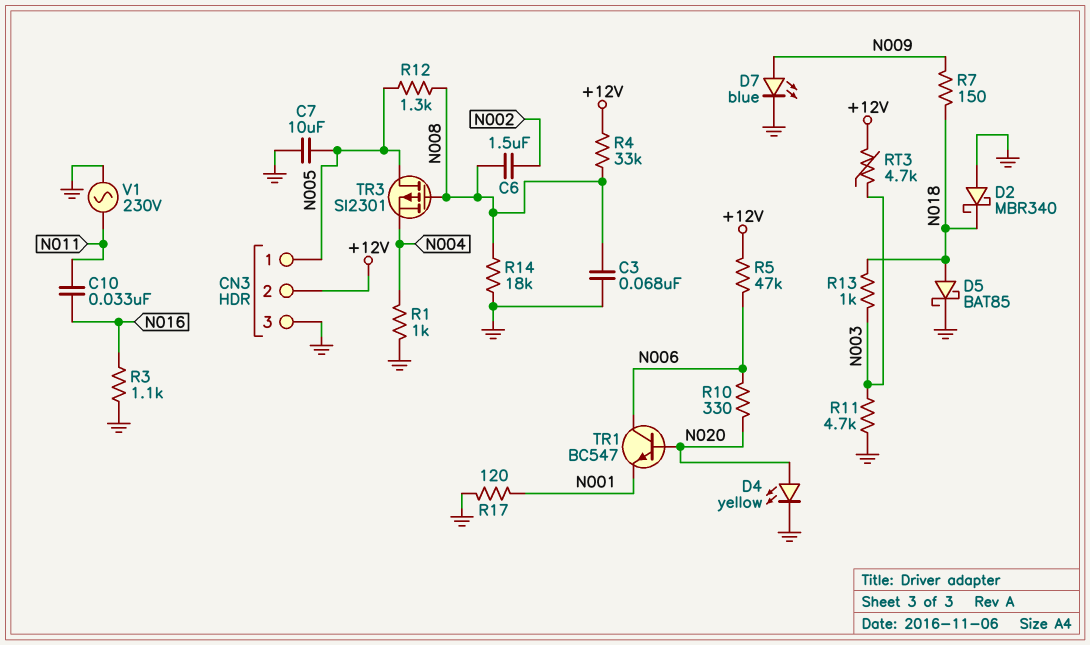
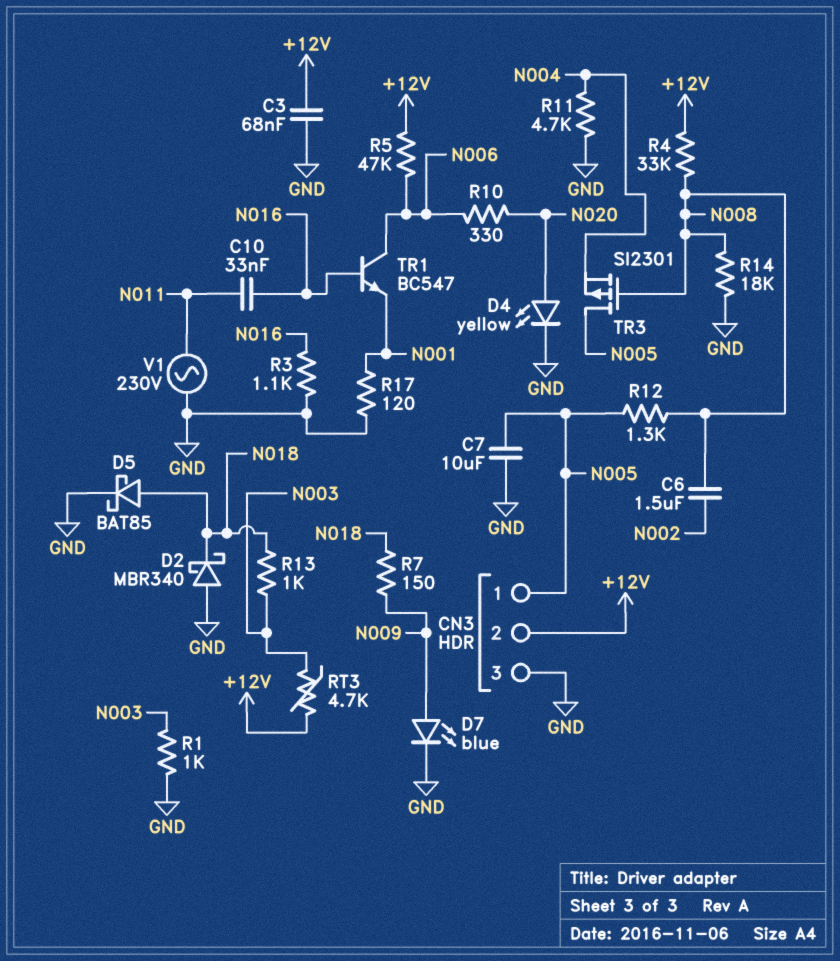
C3: 68nF (GND, N008) -> 68nF (+12V, GND)
R1: 1k (GND, N004) -> 1k (GND, N003)
R11: 4.7k (GND, N003) -> 4.7k (GND, N004)
TR1: NPN BC547 (B N020, C N006, E N001) -> NPN BC547 (B N016, C N006, E N001)

